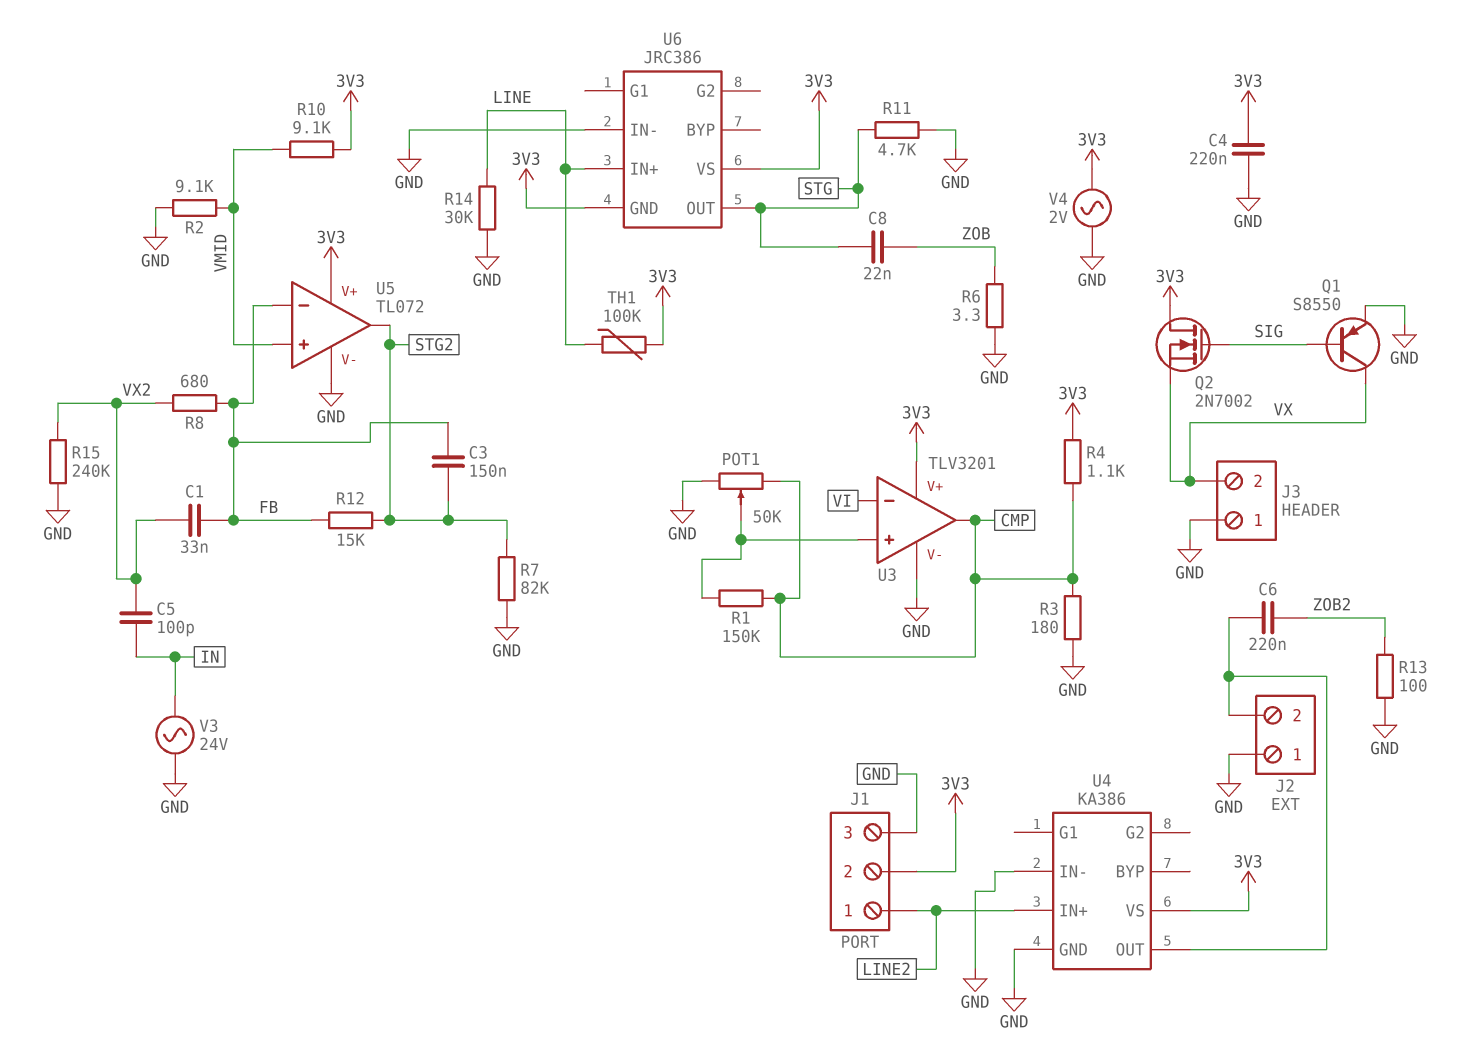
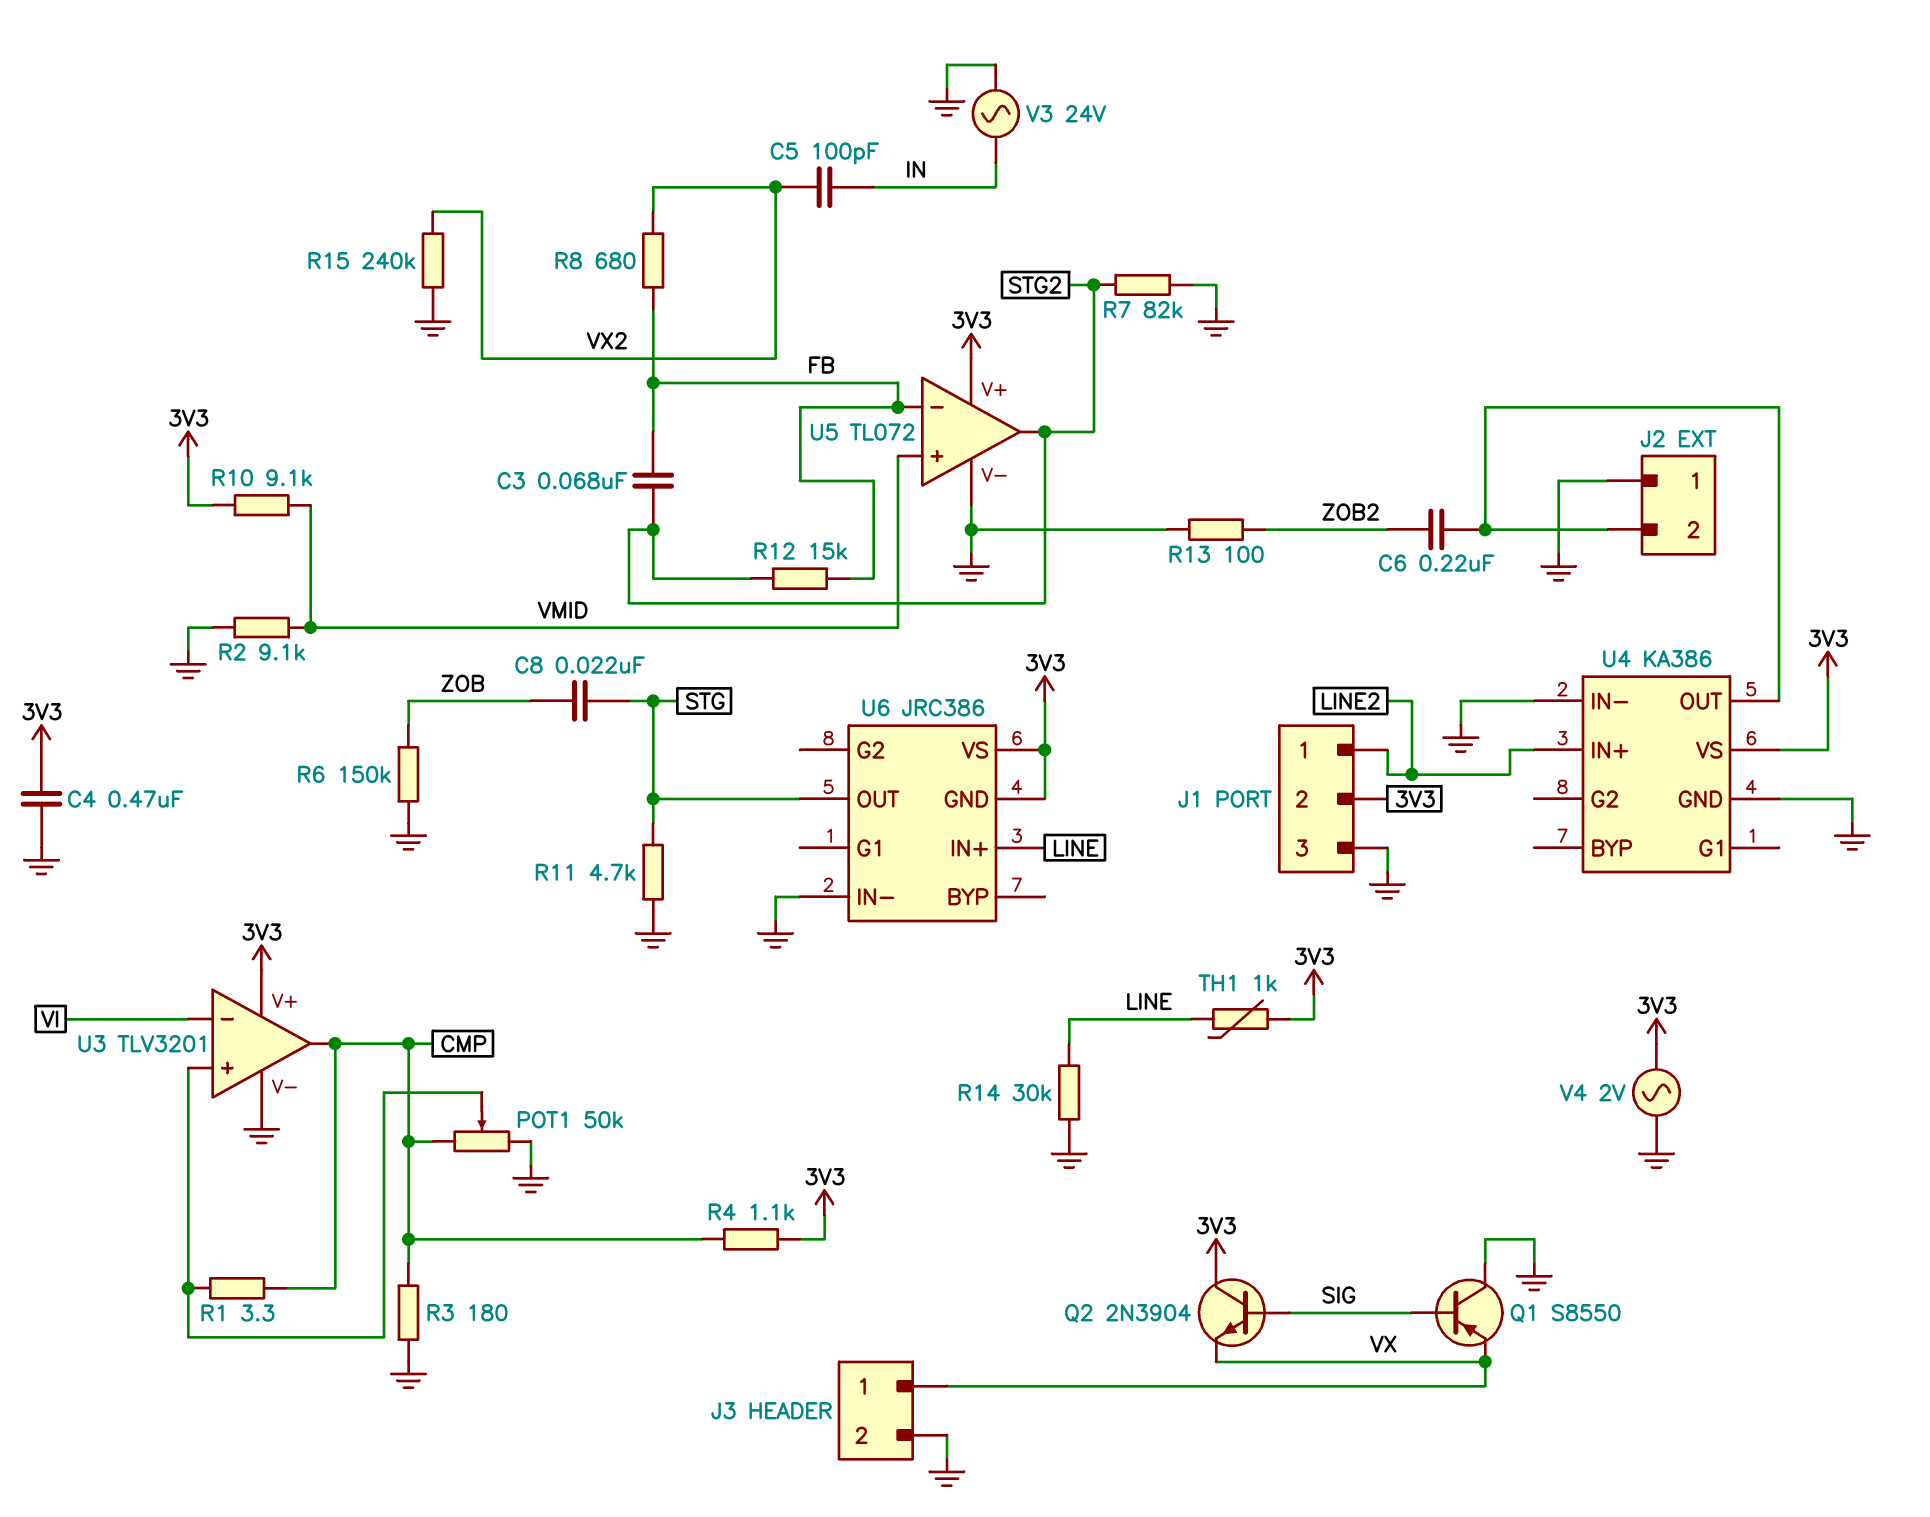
C1: 33nF (FB, VX2) -> none
C3: 150nF (FB, STG2) -> 68nF (FB, STG2)
C4: 220nF (3V3, GND) -> 470nF (3V3, GND)
J3 pin 1: GND -> VX
J3 pin 2: VX -> GND
Q1: PNP S8550 (B SIG, C VX, E GND) -> PNP S8550 (B SIG, C GND, E VX)
Q2: NMOS 2N7002 (G SIG, D 3V3, S VX) -> NPN 2N3904 (B SIG, C 3V3, E VX)
R1: 150k (CMP, U3/in+) -> 3.3 (CMP, U3/in+)
R6: 3.3 (GND, ZOB) -> 150k (GND, ZOB)
TH1: 100k (3V3, LINE) -> 1k (3V3, LINE)

